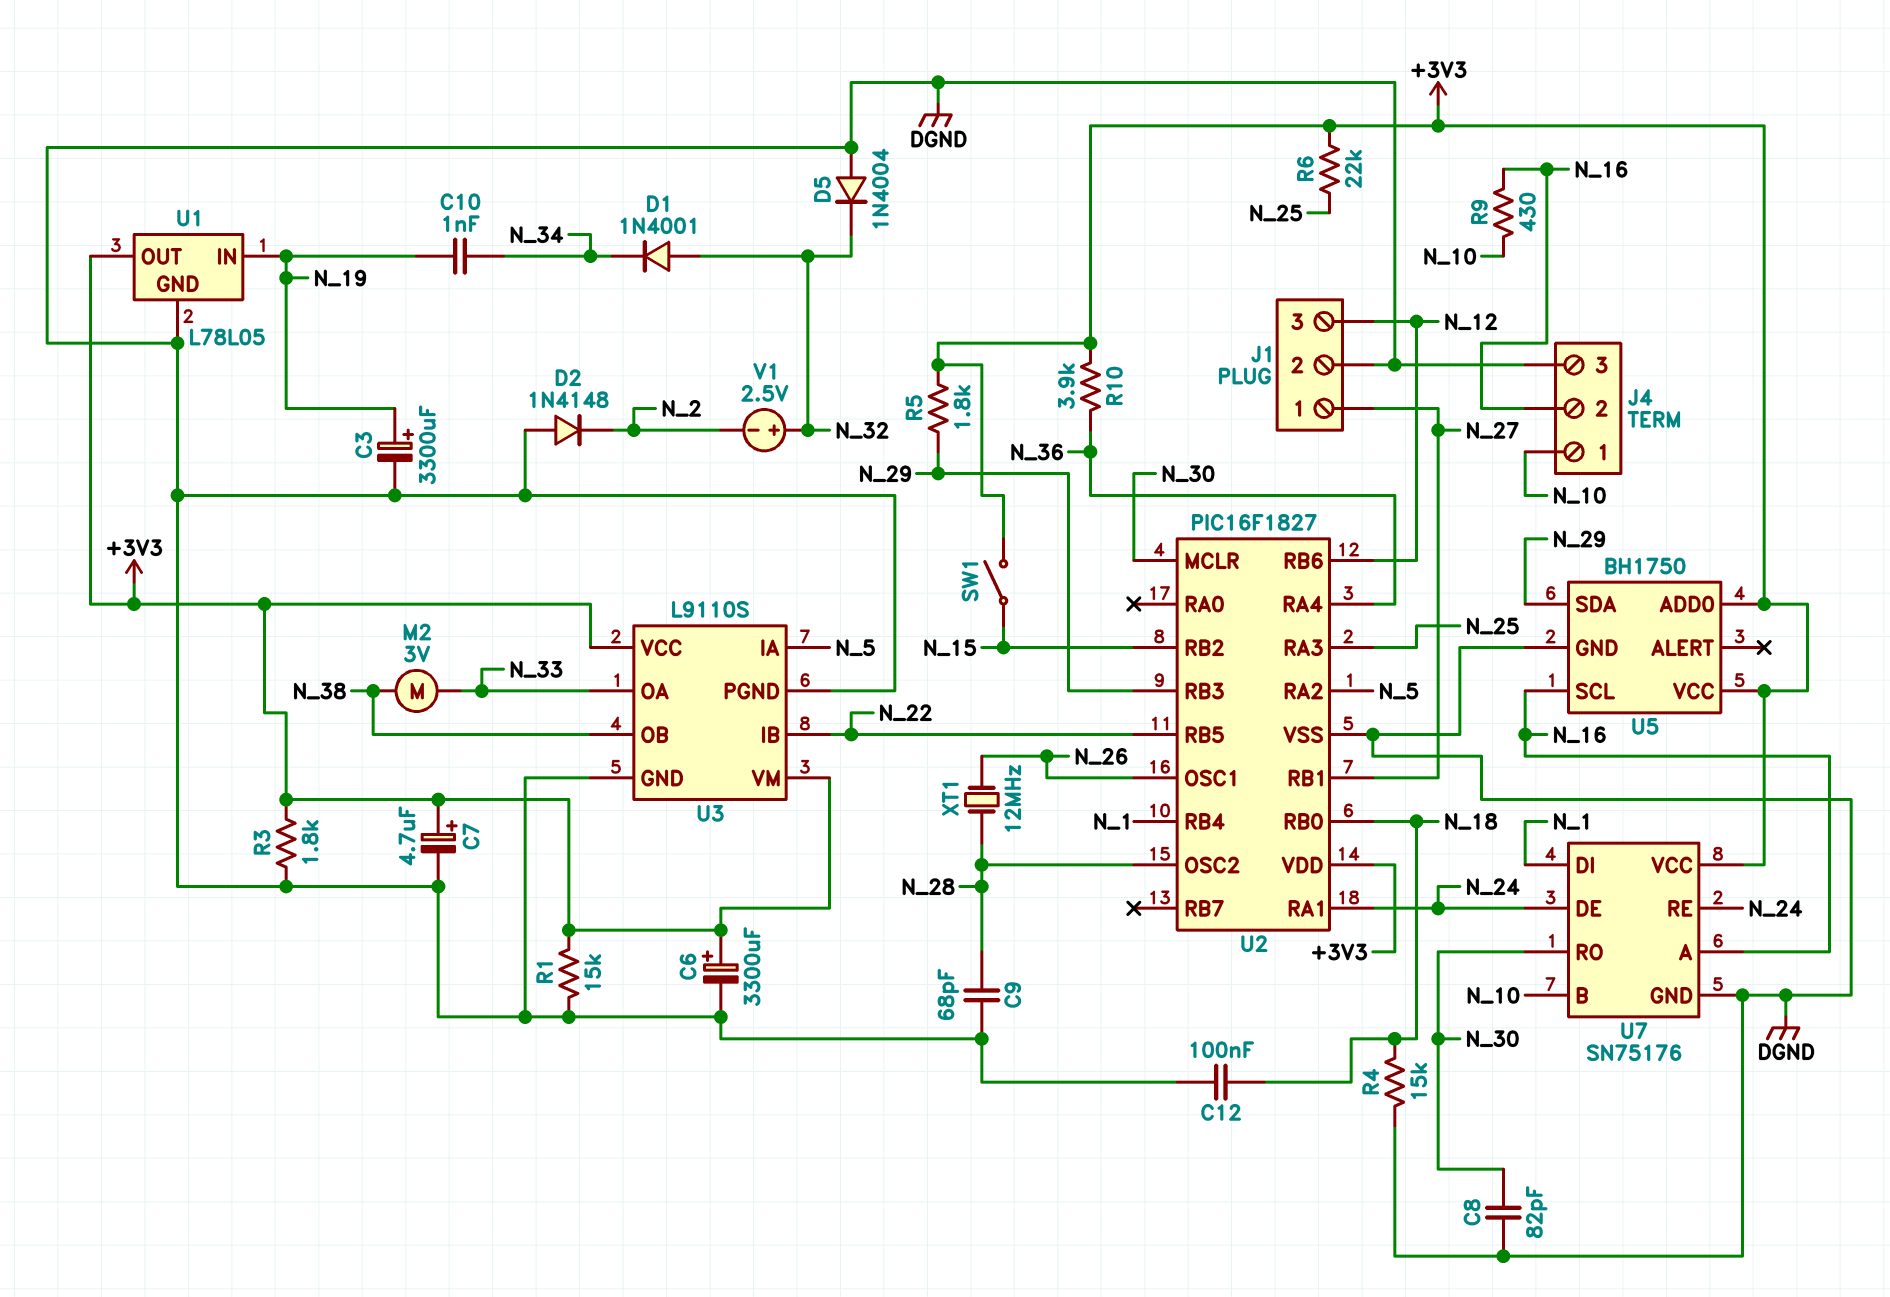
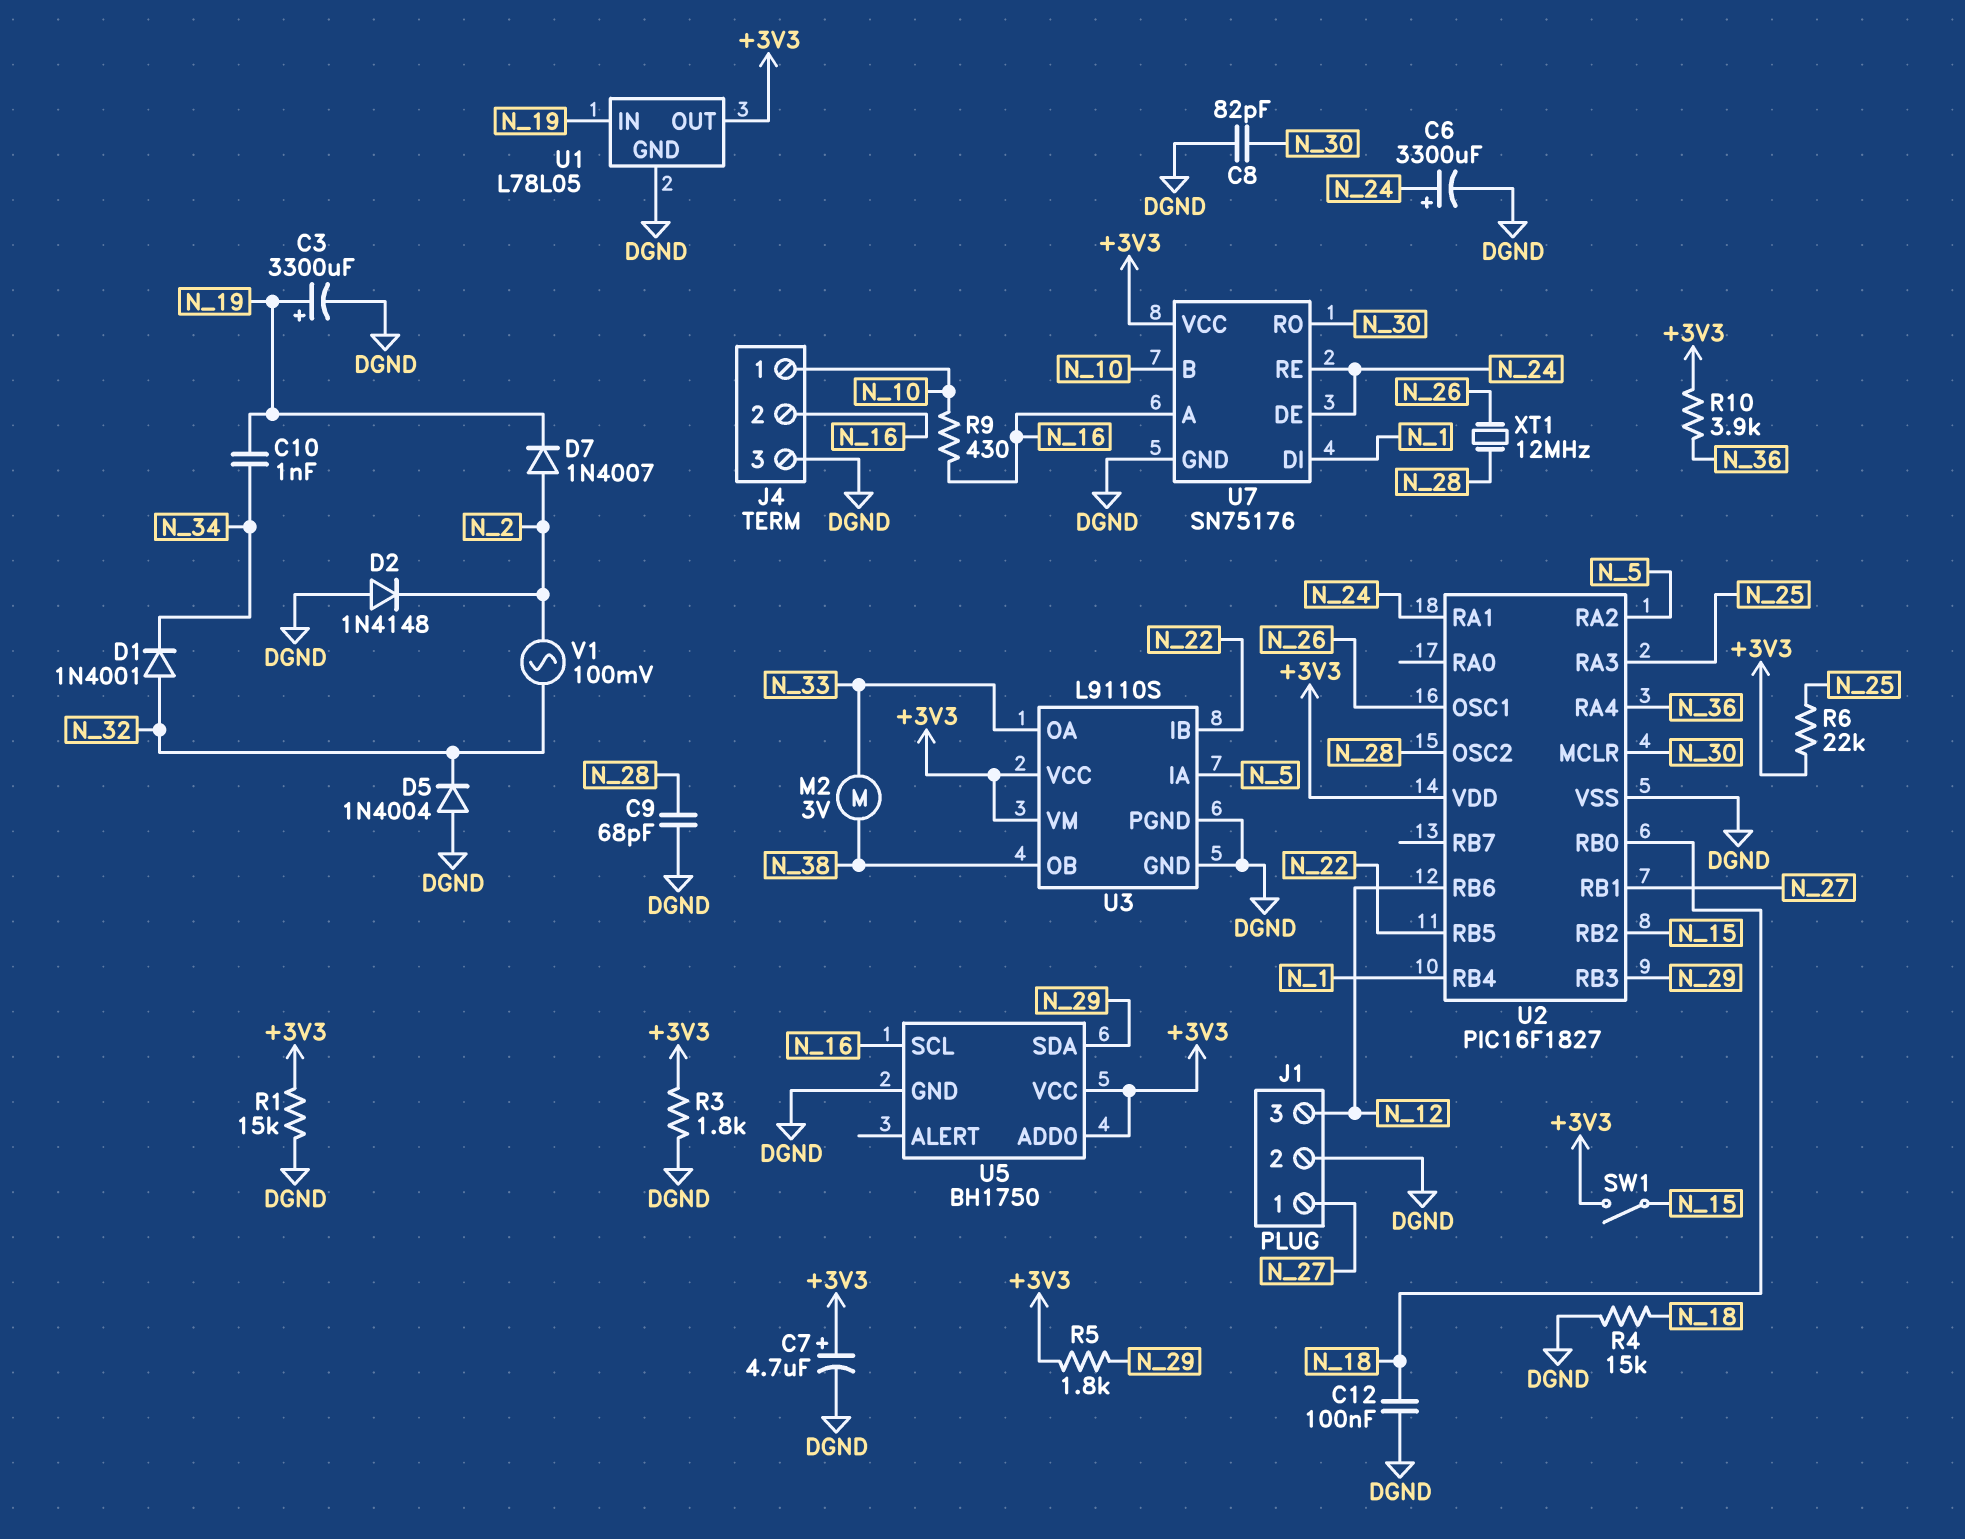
C6: 3300uF (plus +3V3, minus DGND) -> 3300uF (plus N_24, minus DGND)
D7: none -> diode 1N4007 (A N_2, K N_19)
V1: 2.5V (plus N_32, minus N_2) -> AC 100mV (N_2, N_32)

